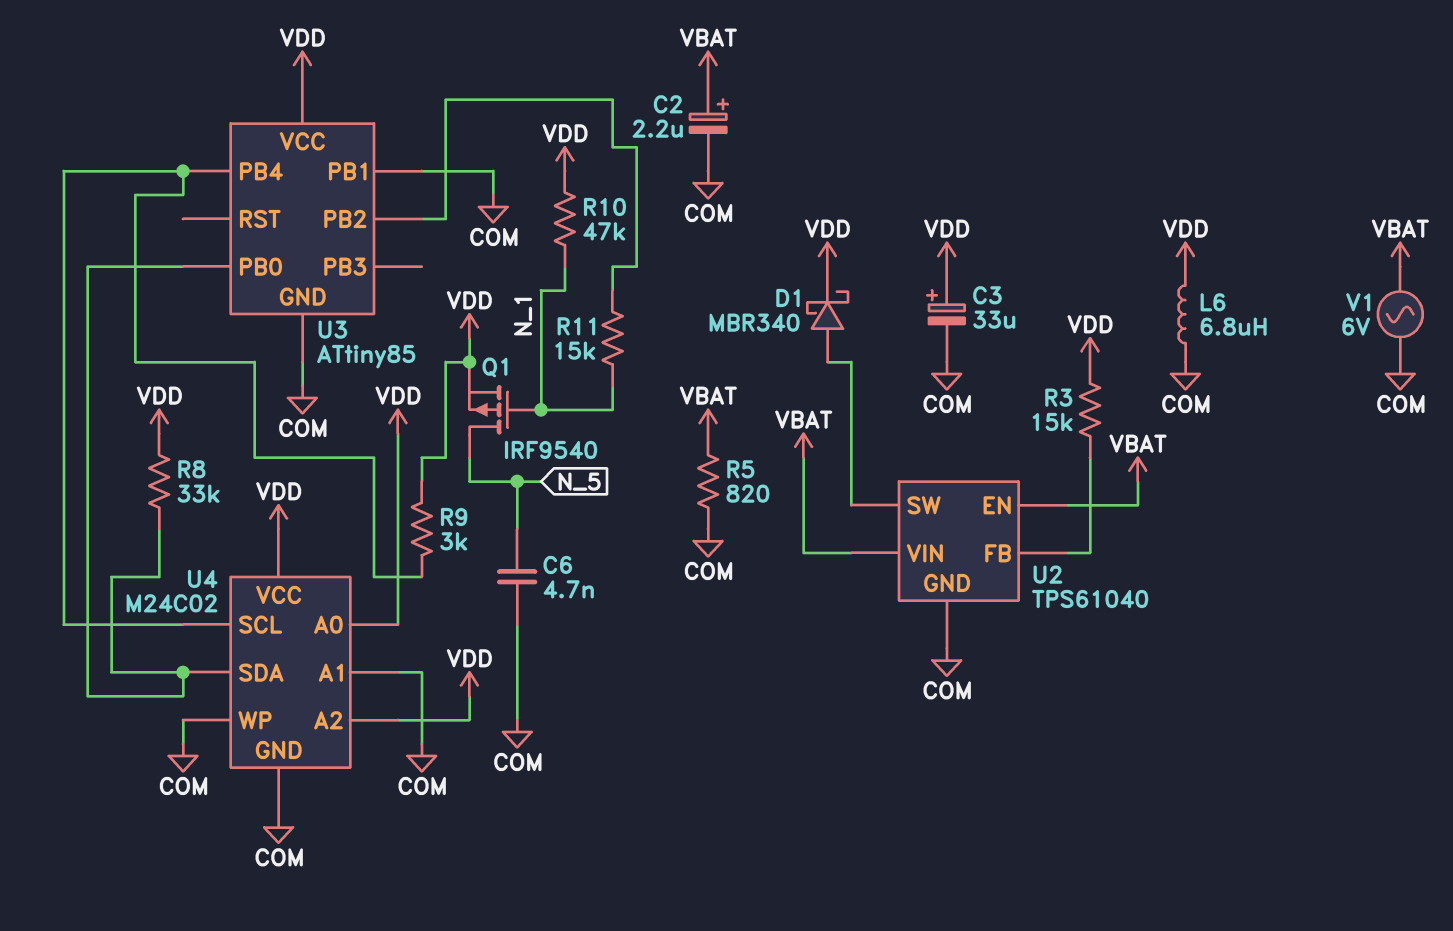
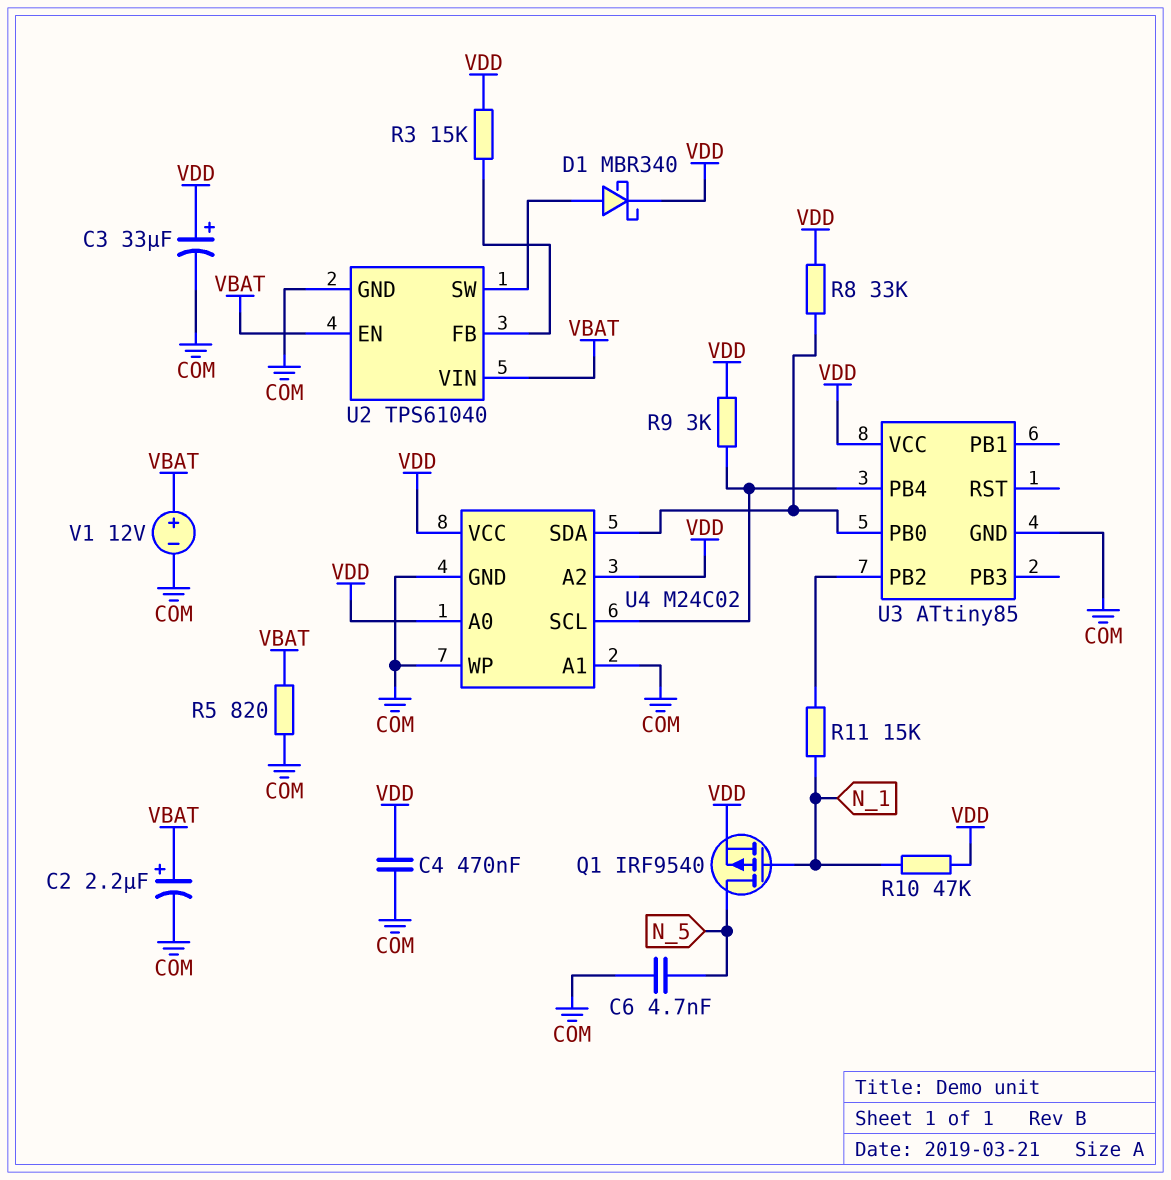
C4: none -> 470nF (COM, VDD)
L6: 6.8uH (COM, VDD) -> none
U3 pin PB1: COM -> none
V1: AC 6V (COM, VBAT) -> 12V (plus VBAT, minus COM)

